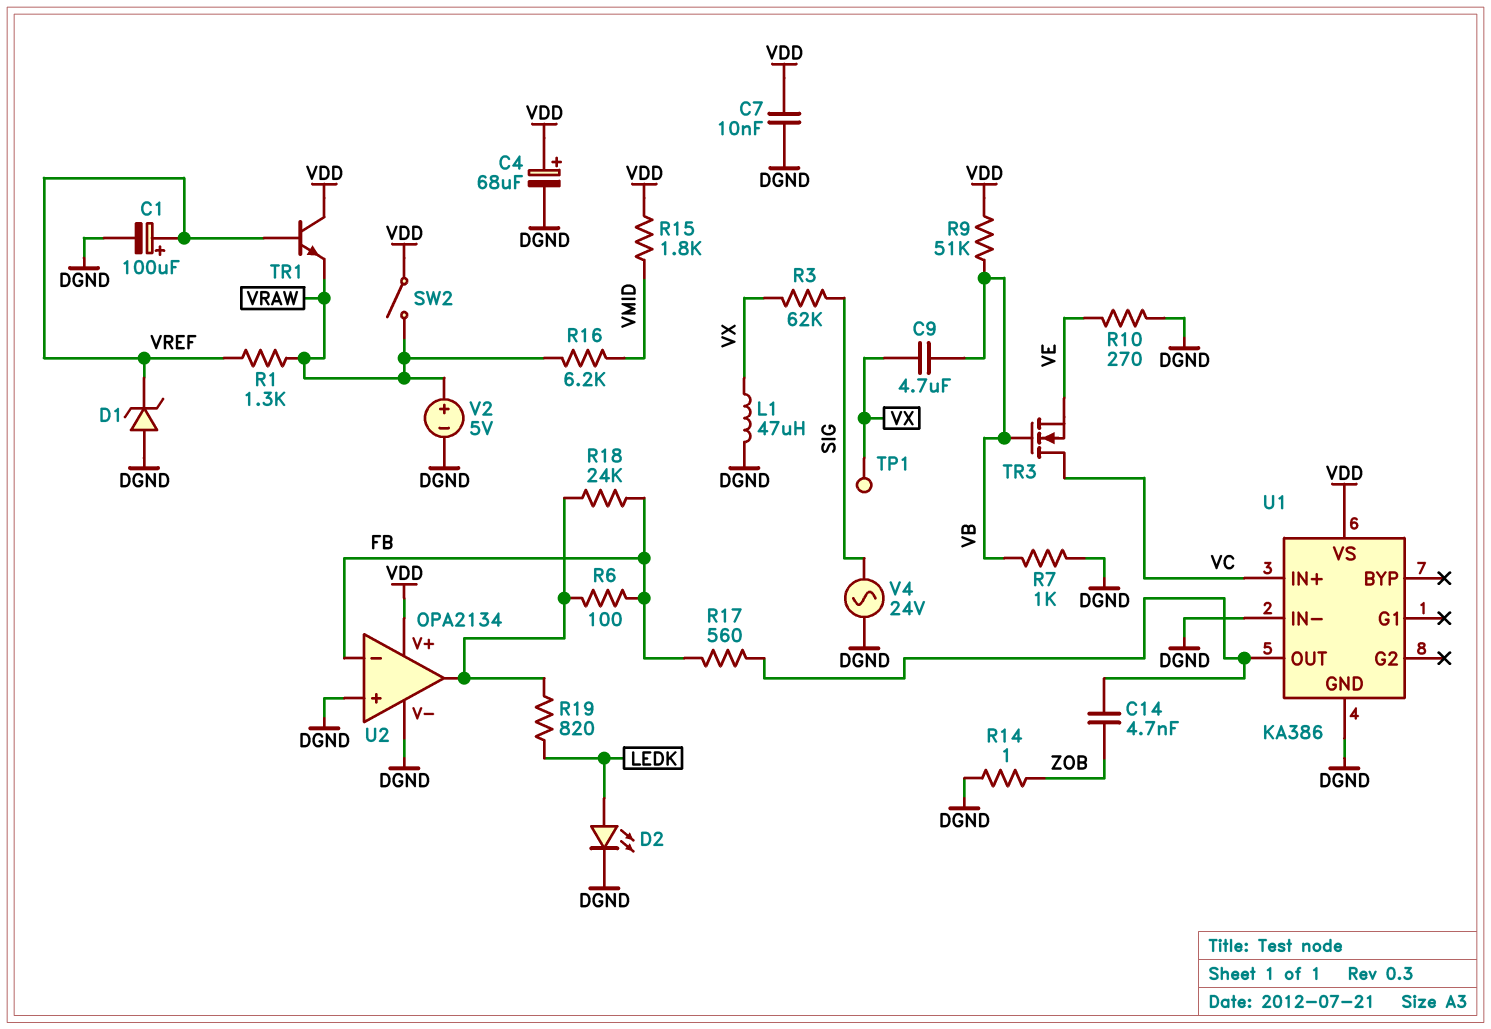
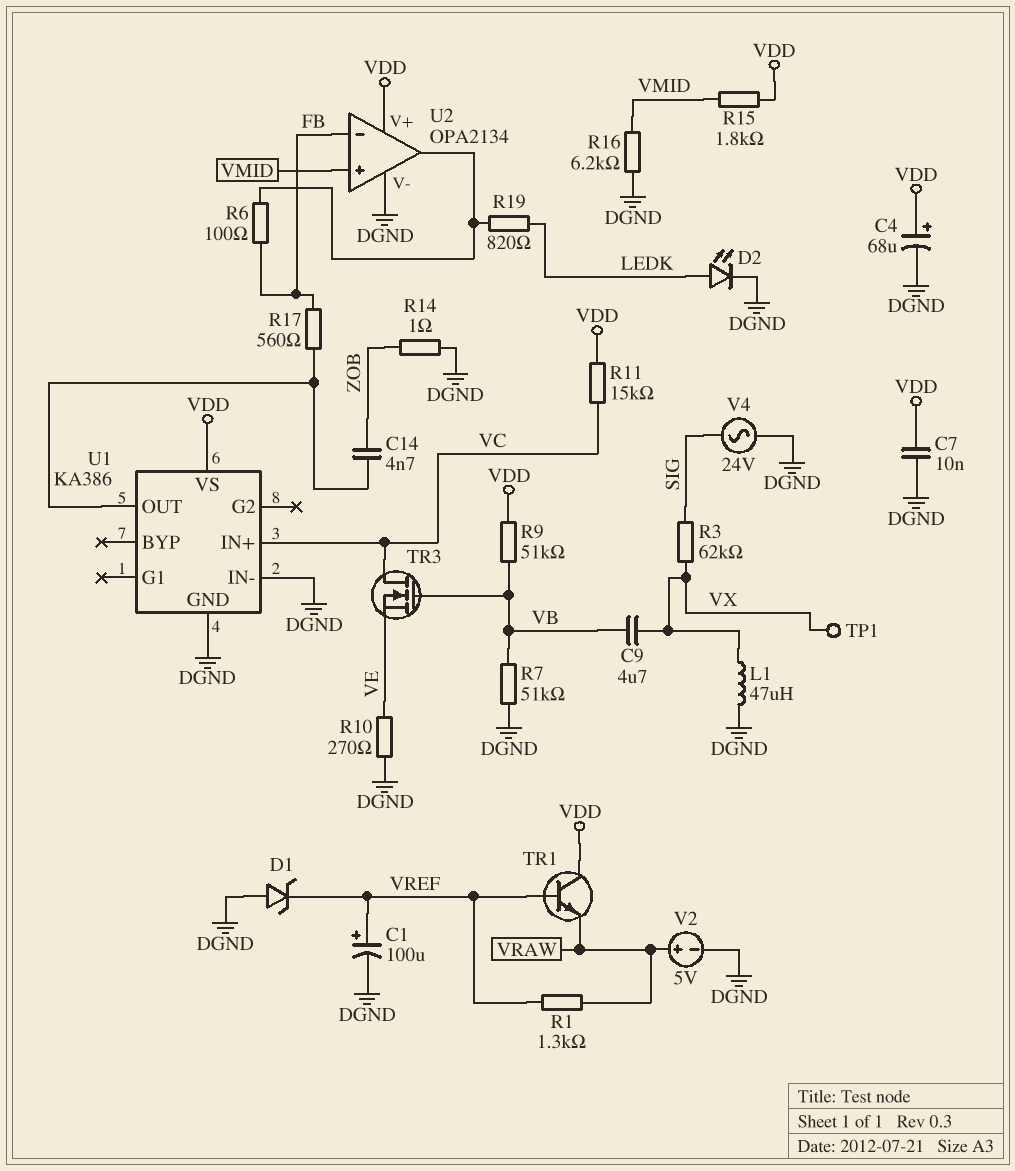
R7: 1k (DGND, VB) -> 51k (DGND, VB)
R11: none -> 15k (VC, VDD)
R16: 6.2k (VMID, VRAW) -> 6.2k (DGND, VMID)
R18: 24k (FB, U2/out) -> none
SW2: switch (VDD, VRAW) -> none
U2 pin in+: DGND -> VMID

